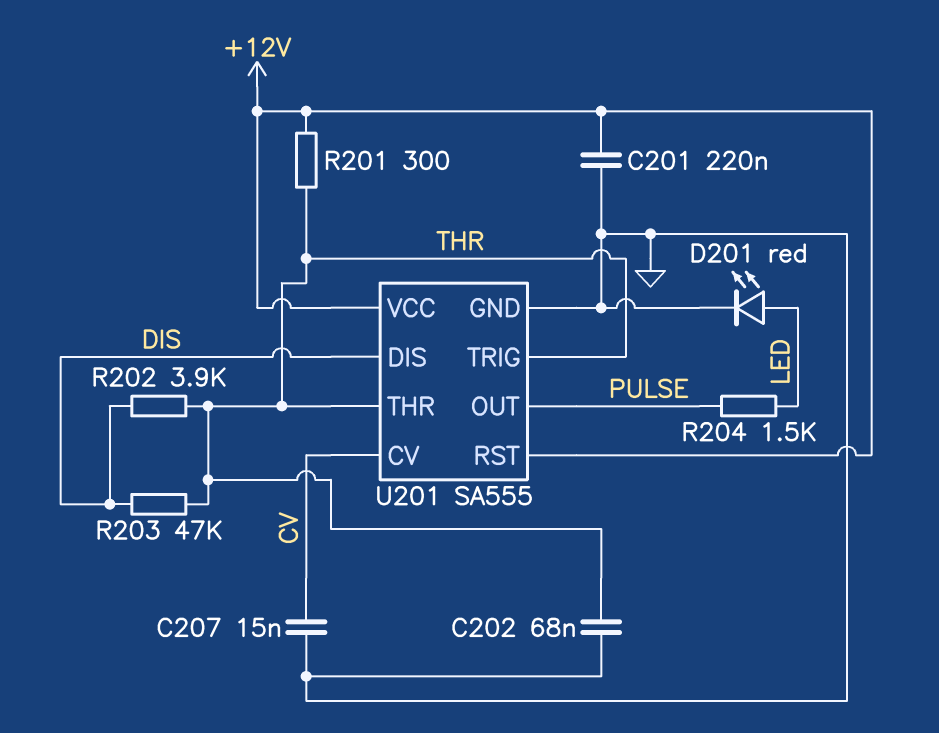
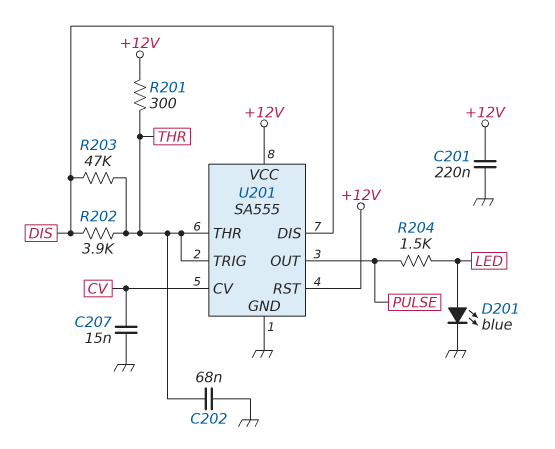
D201: LED red (A LED, K GND) -> LED blue (A LED, K GND)

